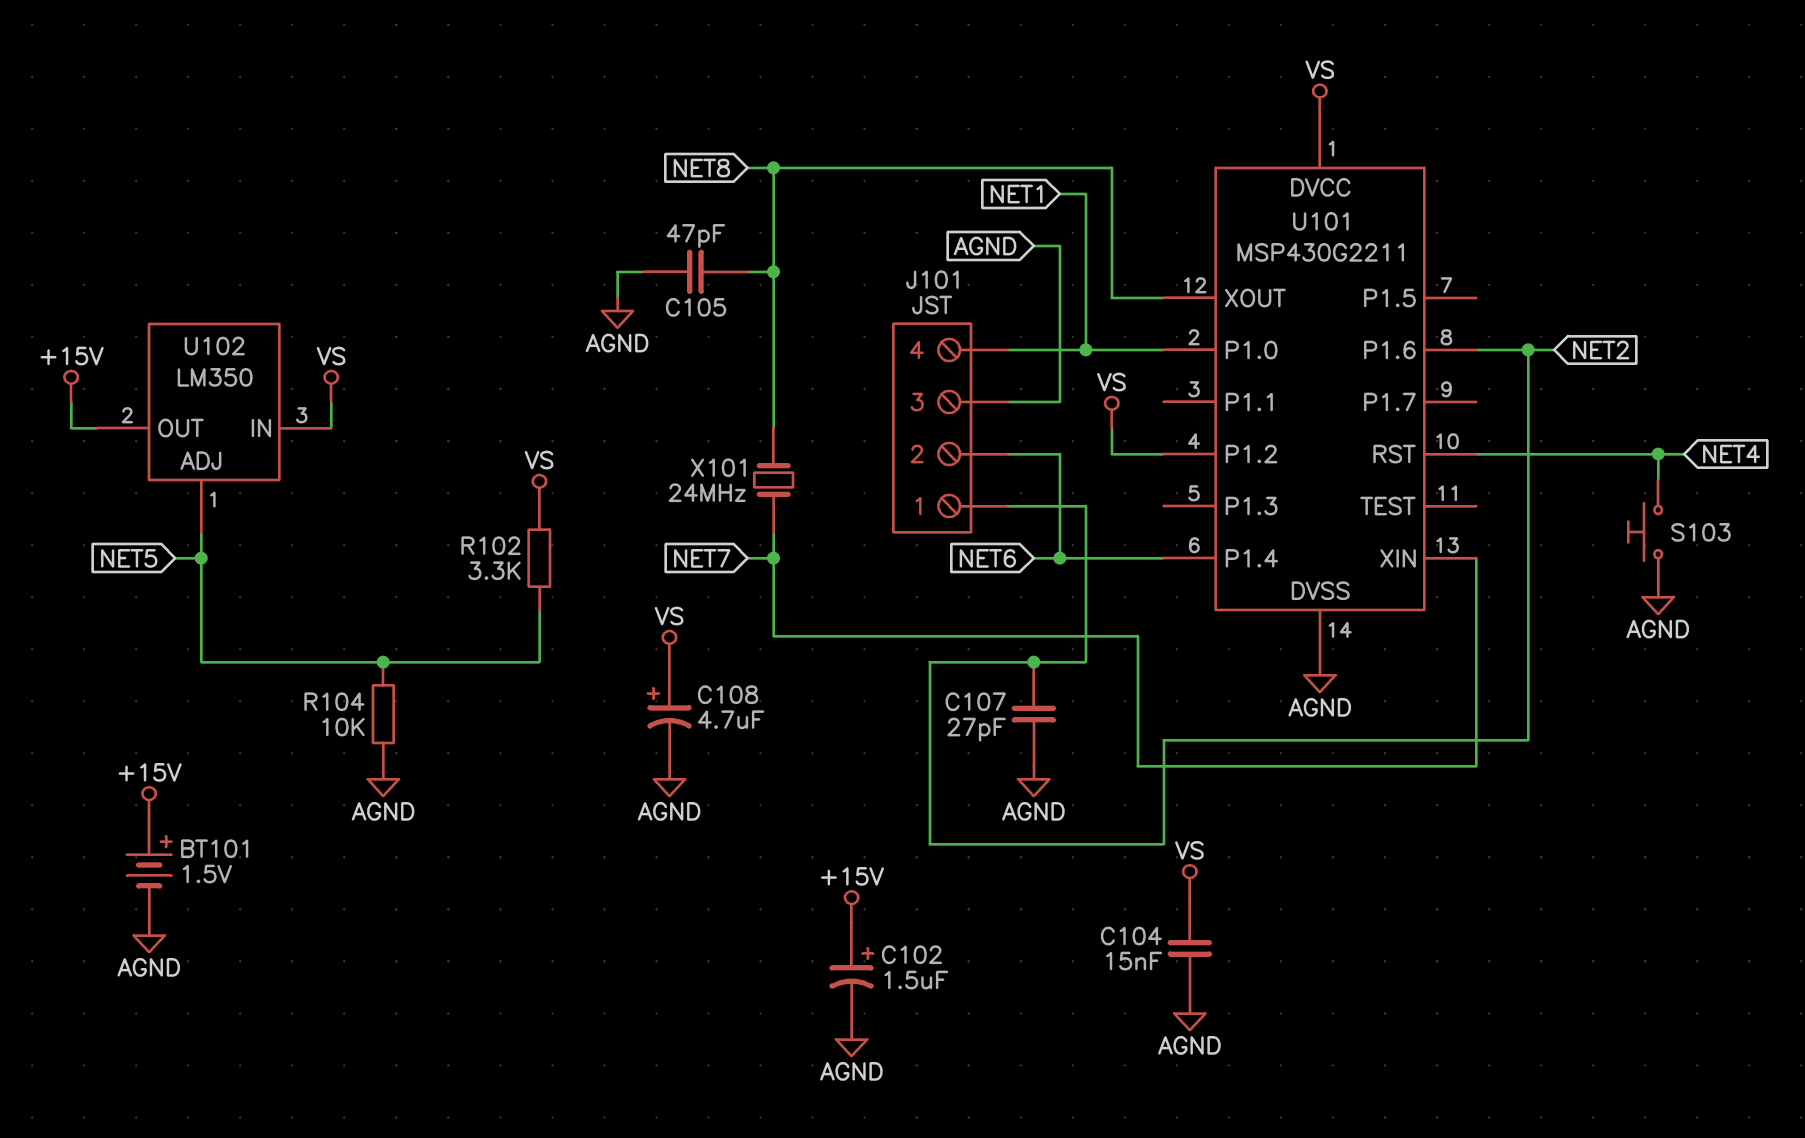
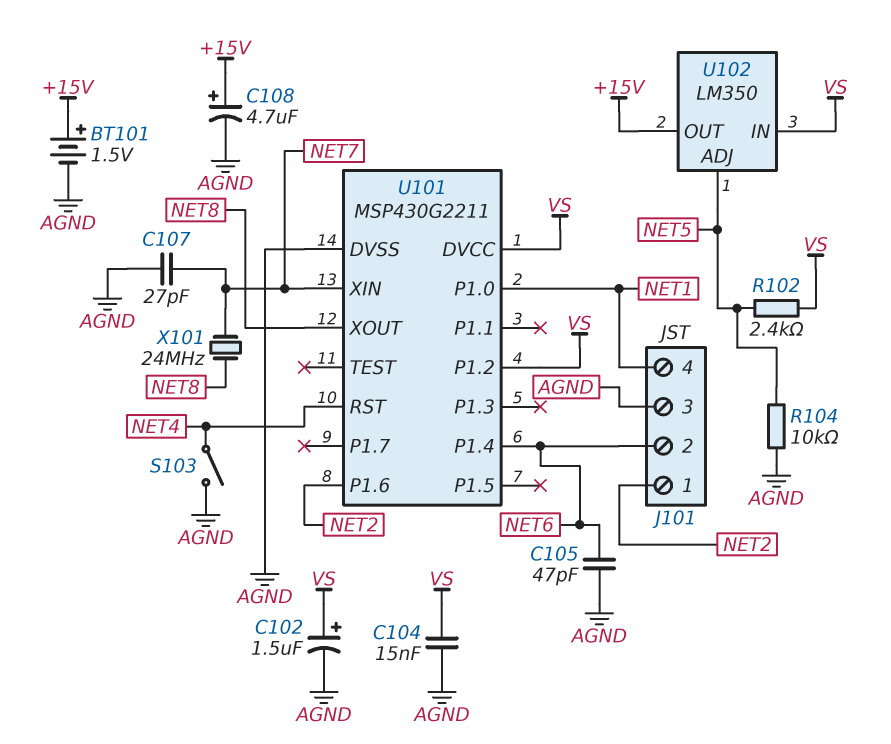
C102: 1.5uF (plus +15V, minus AGND) -> 1.5uF (plus VS, minus AGND)
C105: 47pF (AGND, NET8) -> 47pF (AGND, NET6)
C107: 27pF (AGND, NET2) -> 27pF (AGND, NET7)
C108: 4.7uF (plus VS, minus AGND) -> 4.7uF (plus +15V, minus AGND)
R102: 3.3k (NET5, VS) -> 2.4k (NET5, VS)
S103: button (AGND, NET4) -> switch (AGND, NET4)

